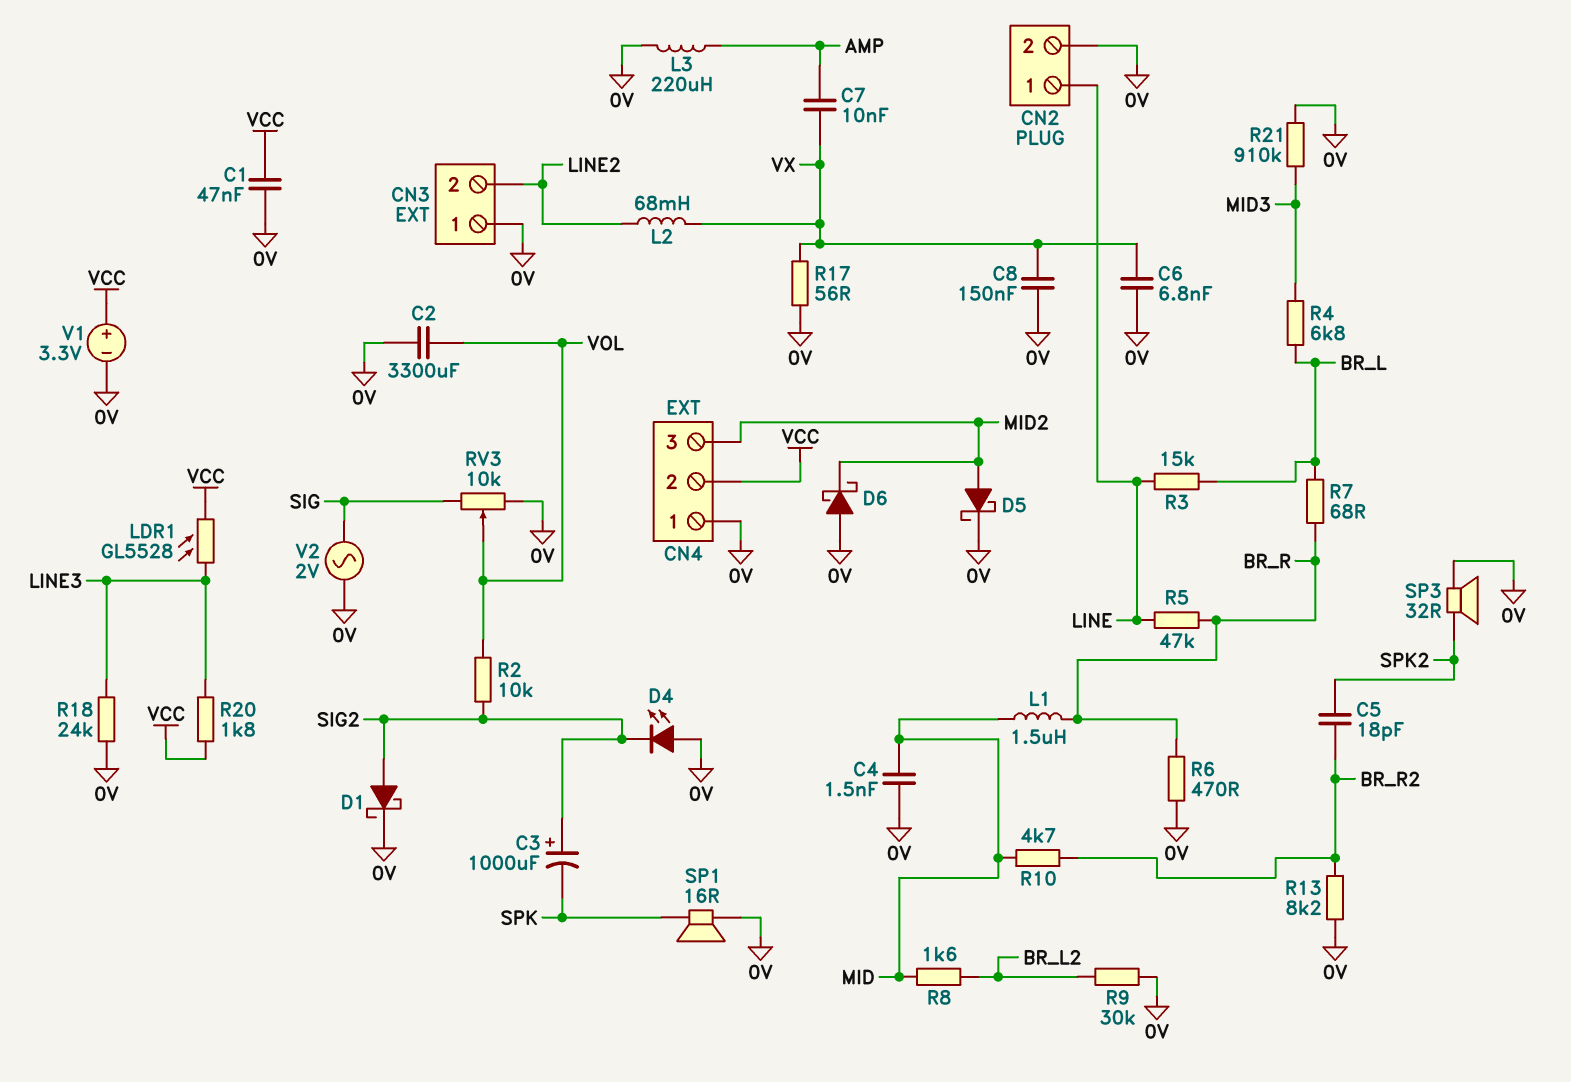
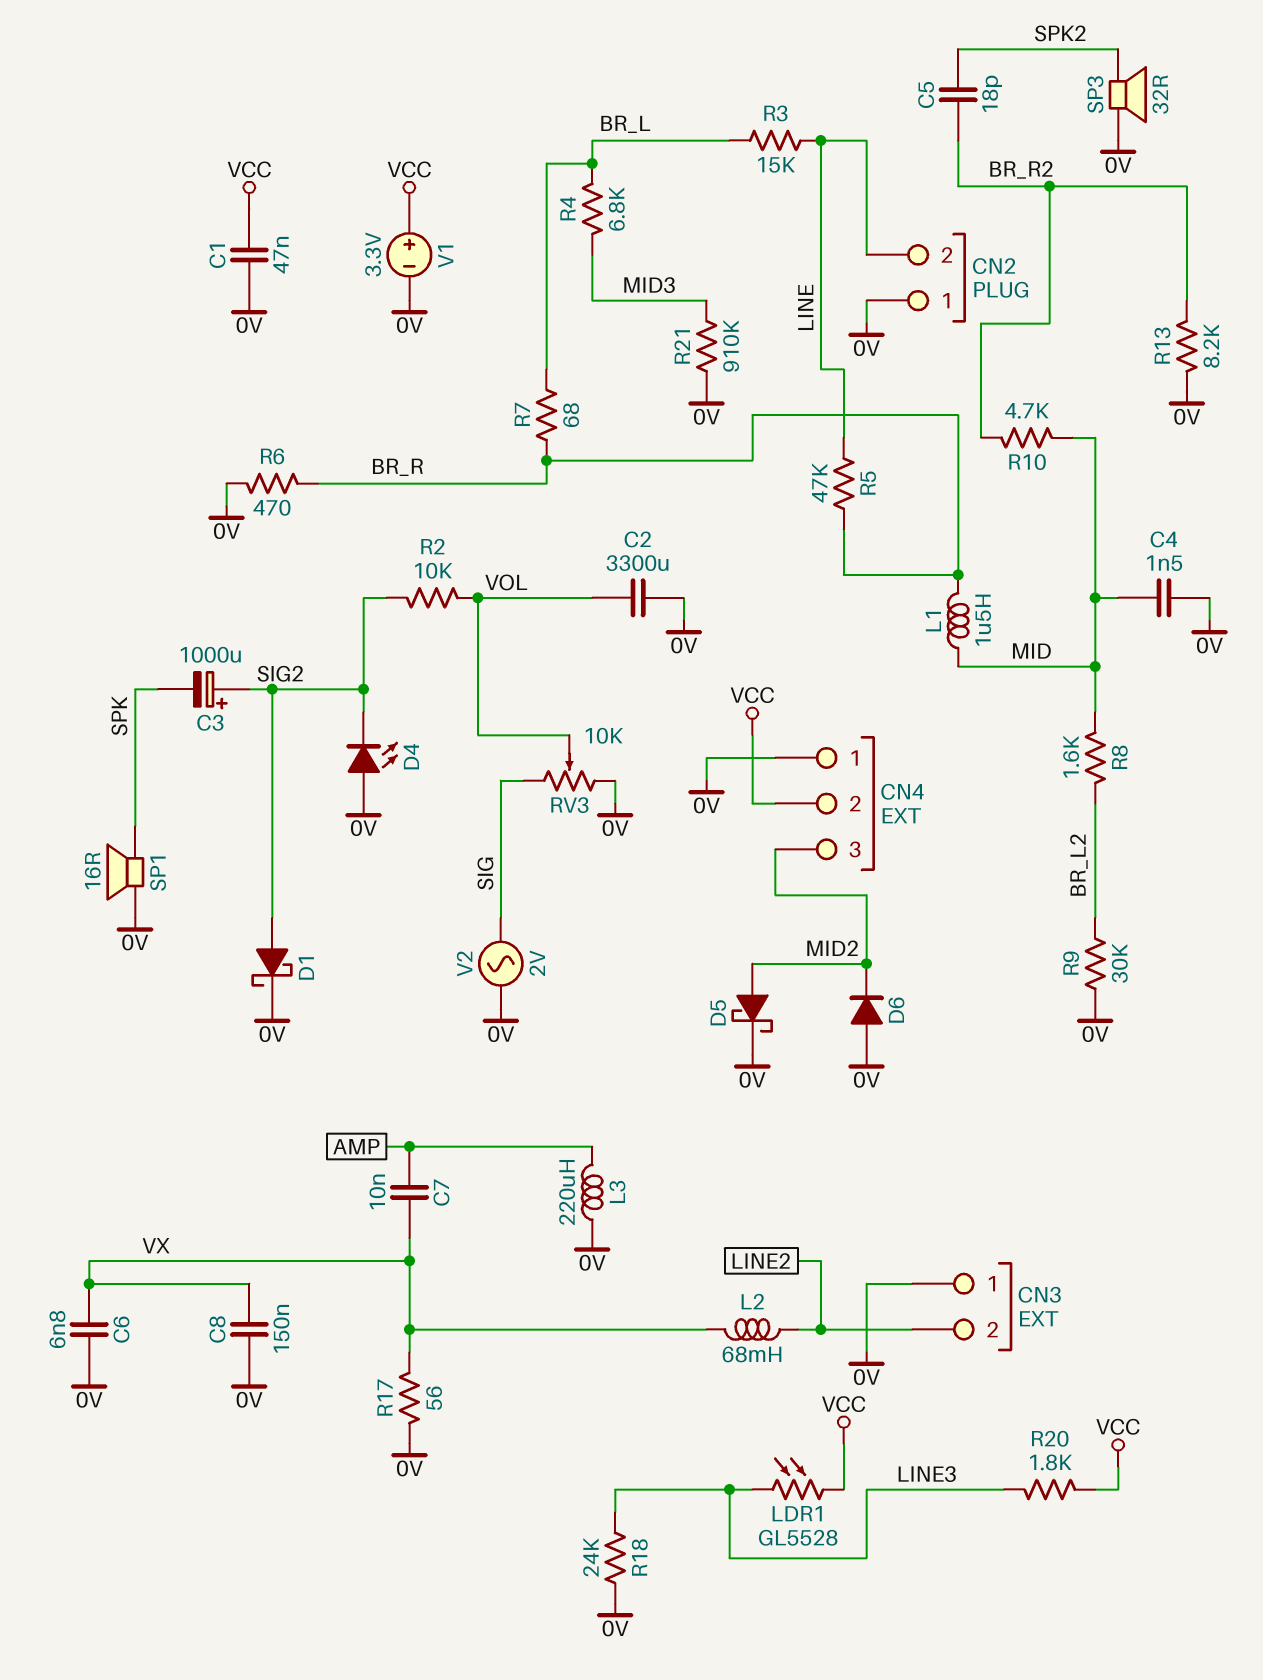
CN2 pin 1: LINE -> 0V
CN2 pin 2: 0V -> LINE
D6: schottky (A 0V, K MID2) -> diode (A 0V, K MID2)

